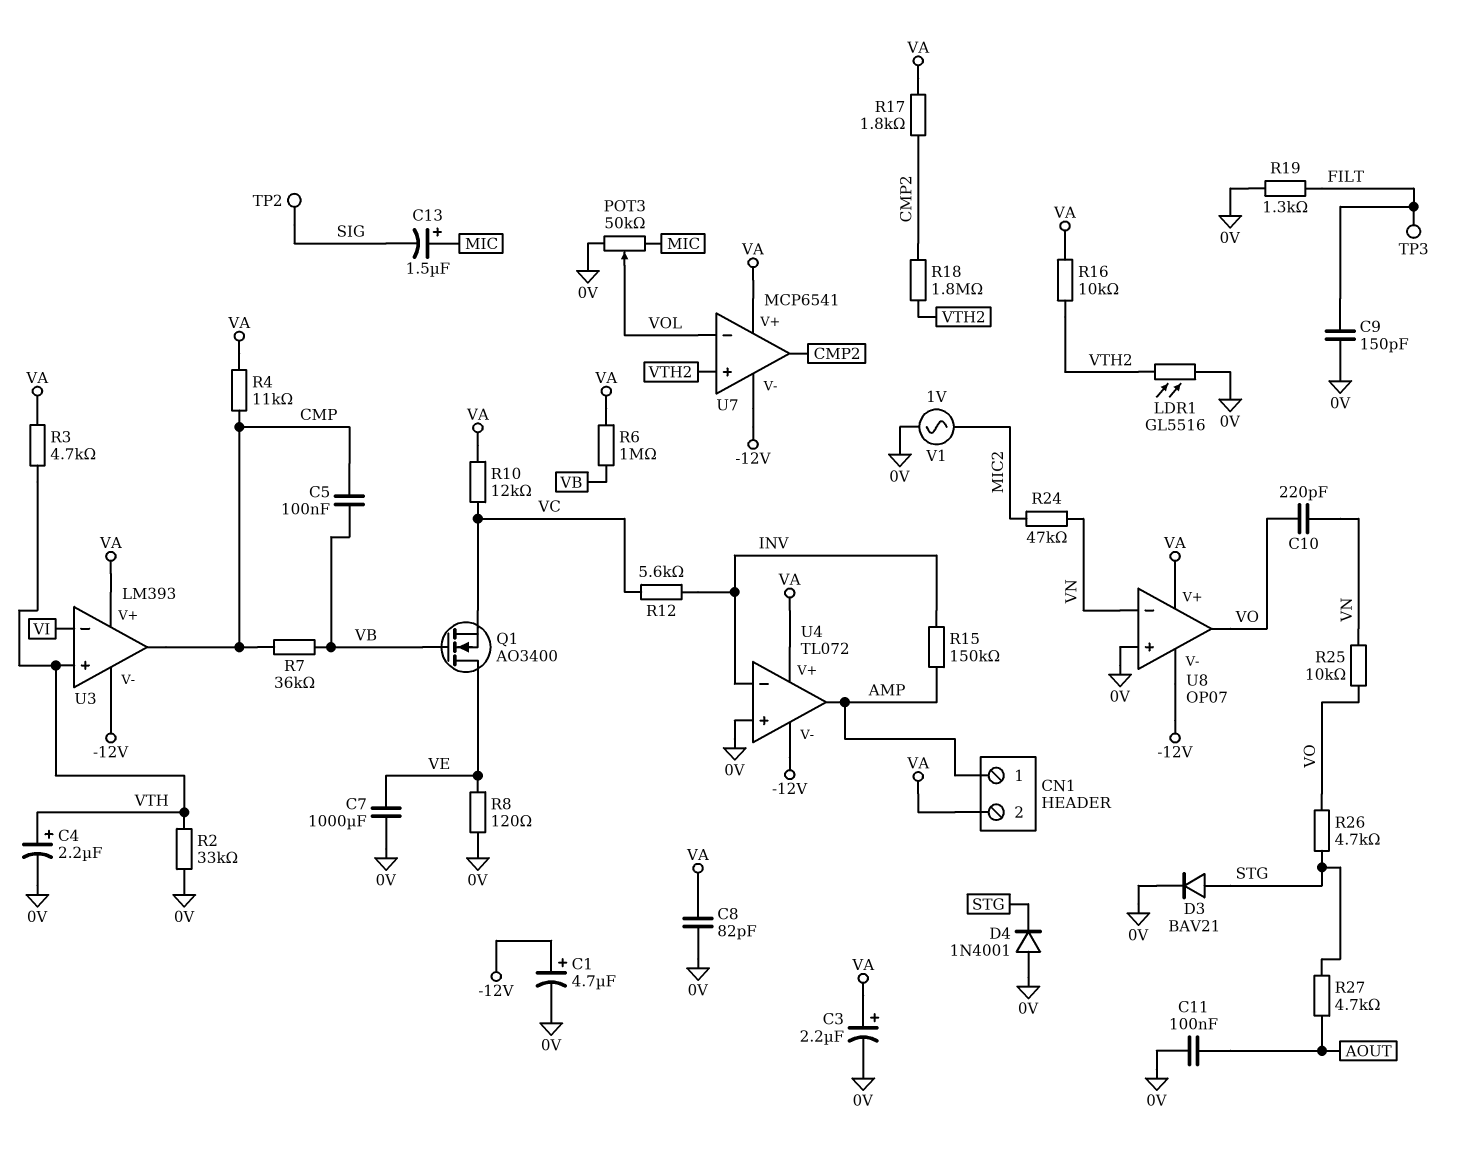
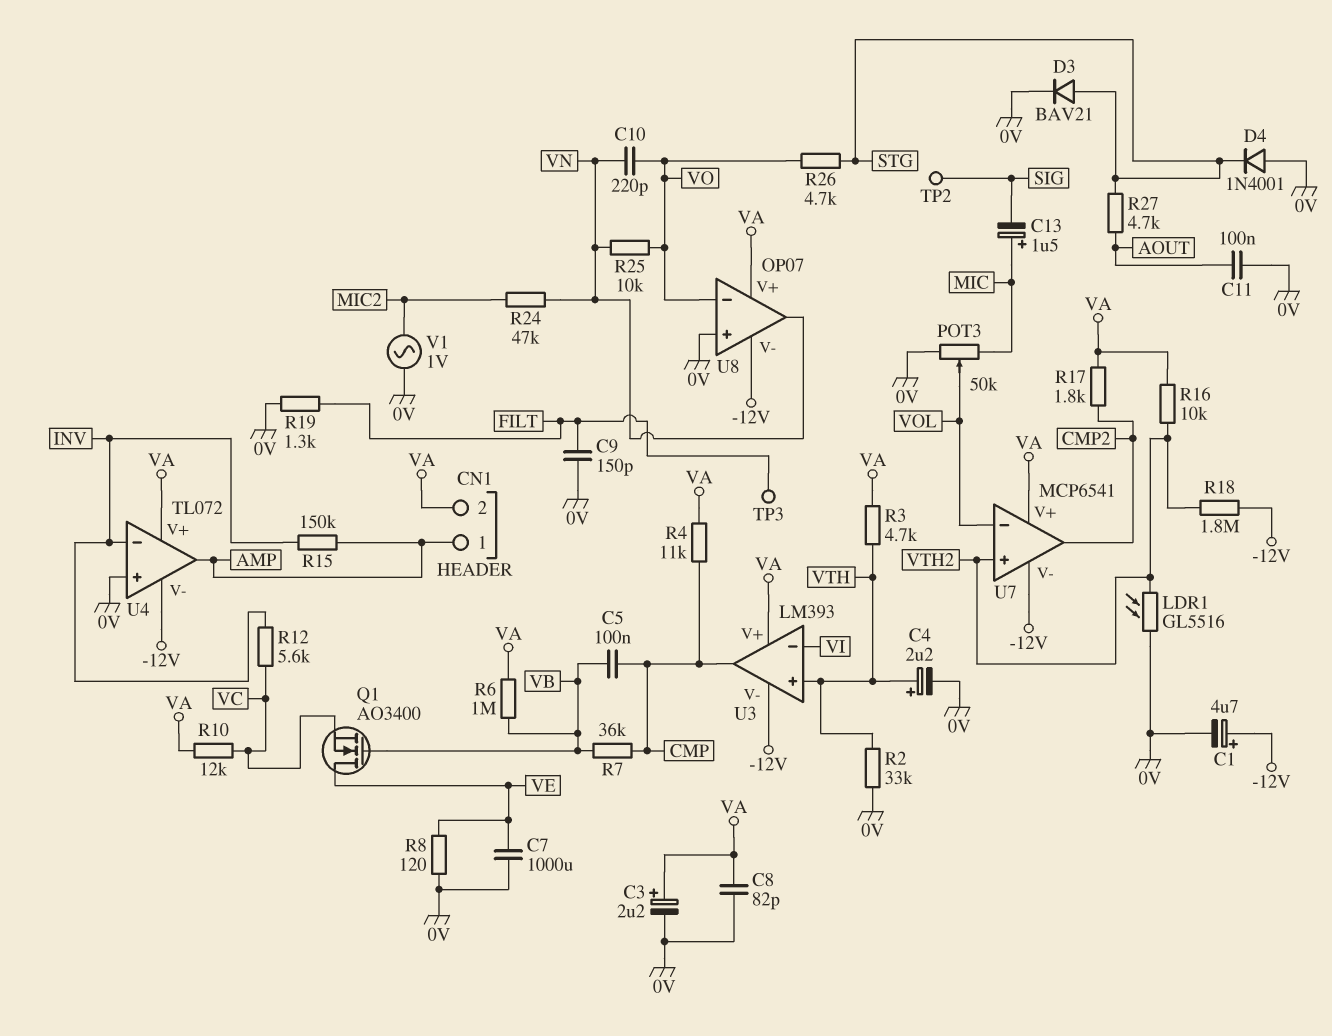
R18: 1.8M (CMP2, VTH2) -> 1.8M (-12V, VTH2)
U8 pin in-: VN -> VO
U8 pin out: VO -> VN

